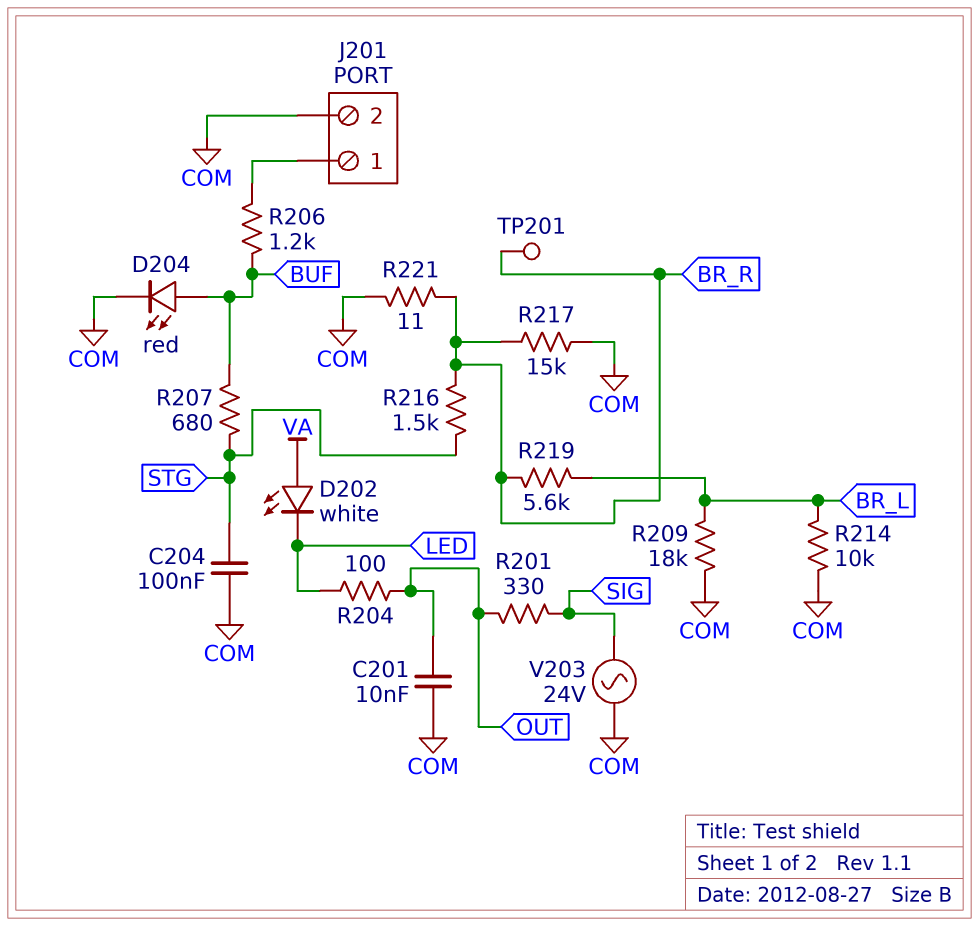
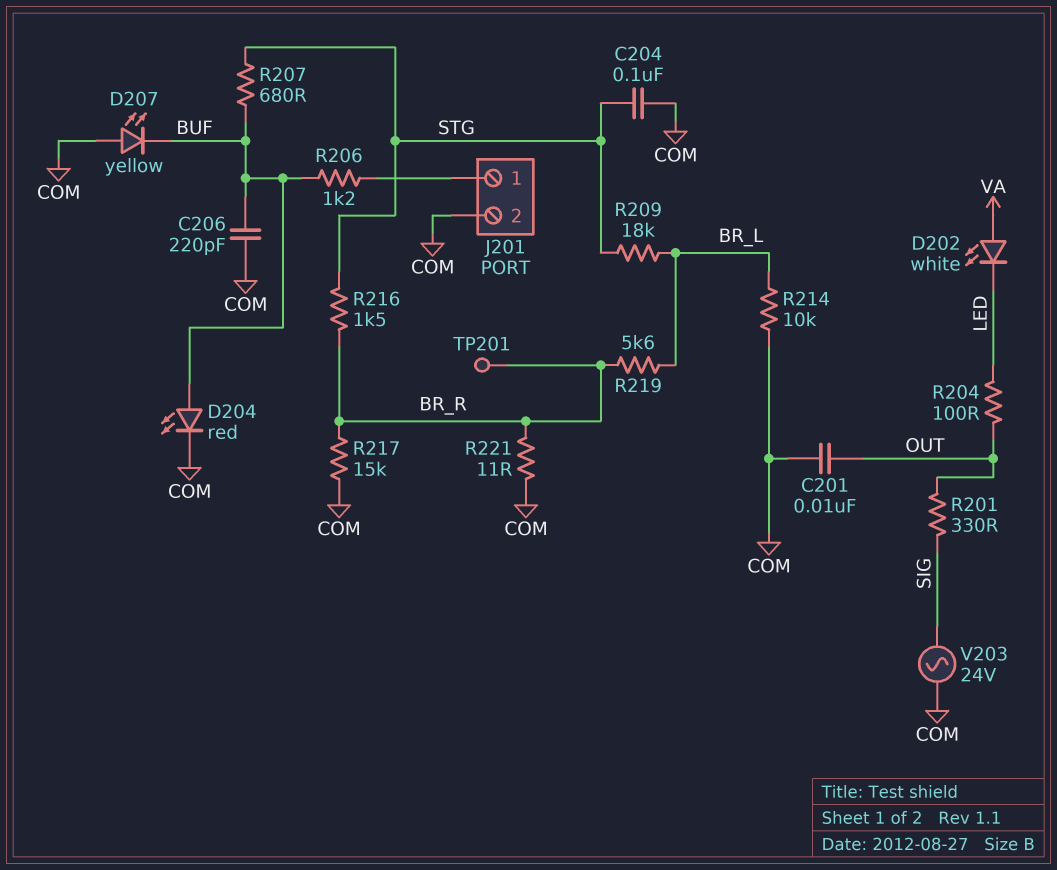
C206: none -> 220pF (BUF, COM)
D207: none -> LED yellow (A COM, K BUF)
R209: 18k (BR_L, COM) -> 18k (BR_L, STG)

